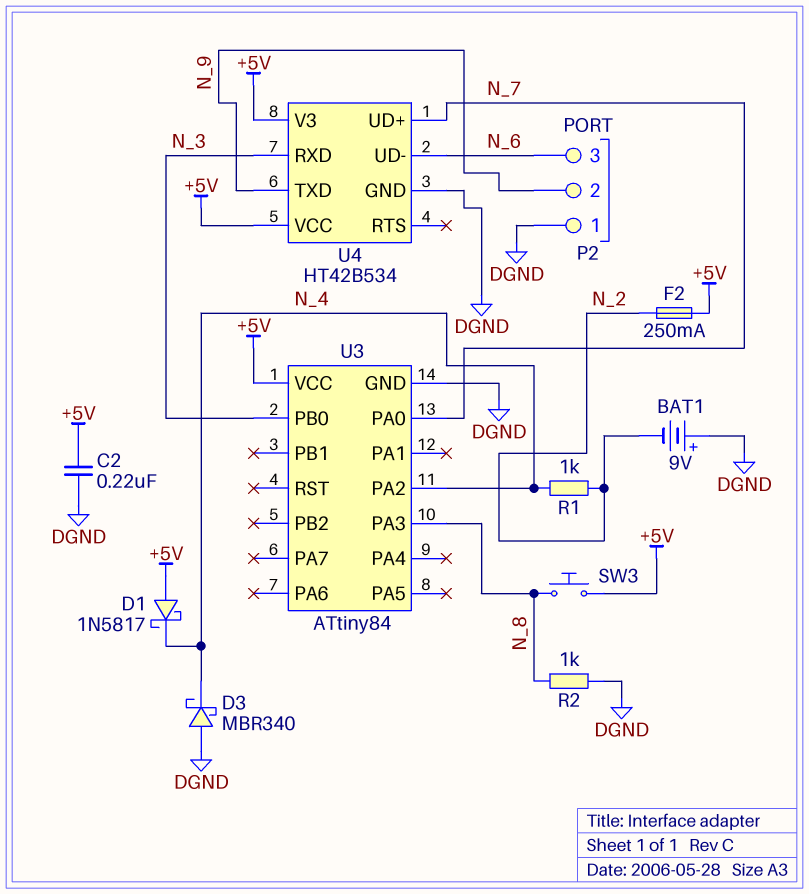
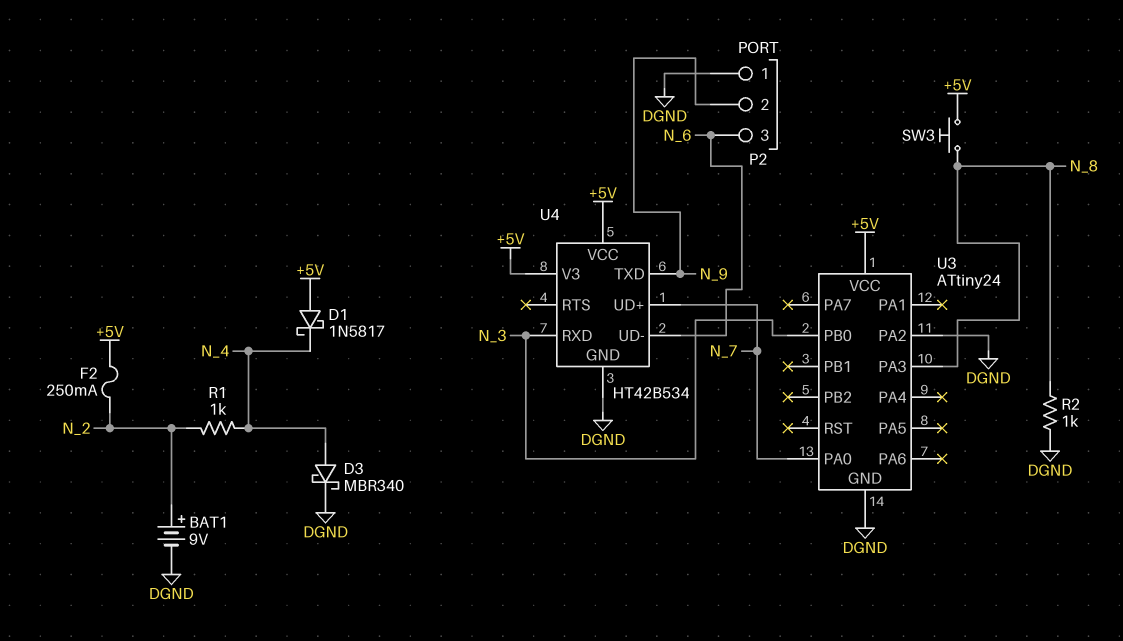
BAT1: 9V (plus DGND, minus N_2) -> 9V (plus N_2, minus DGND)
C2: 220nF (+5V, DGND) -> none
D3: schottky MBR340 (A DGND, K N_4) -> schottky MBR340 (A N_4, K DGND)
U3: ATtiny84 -> ATtiny24
U3 pin PA2: N_4 -> DGND

